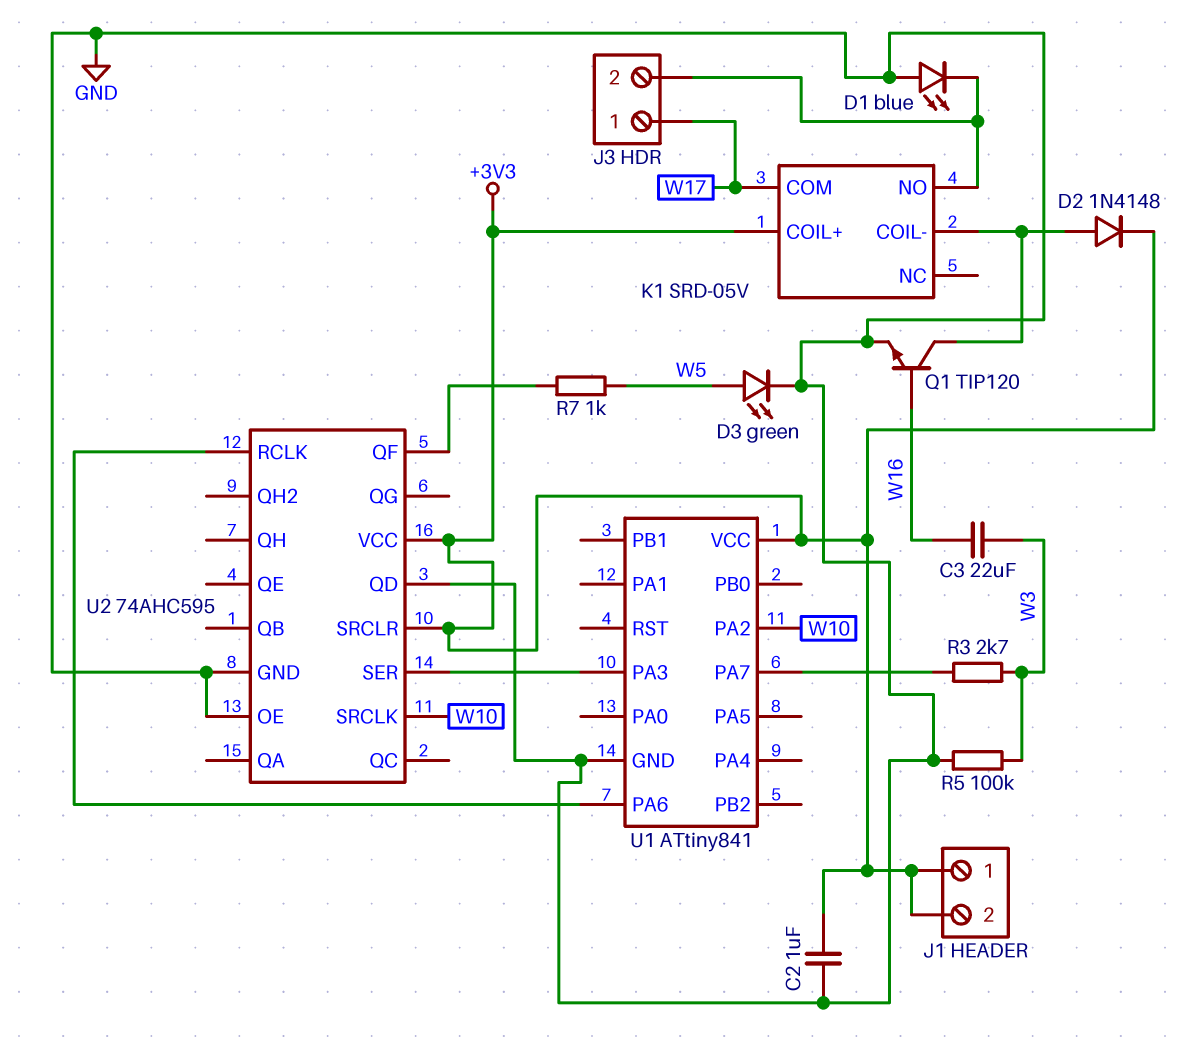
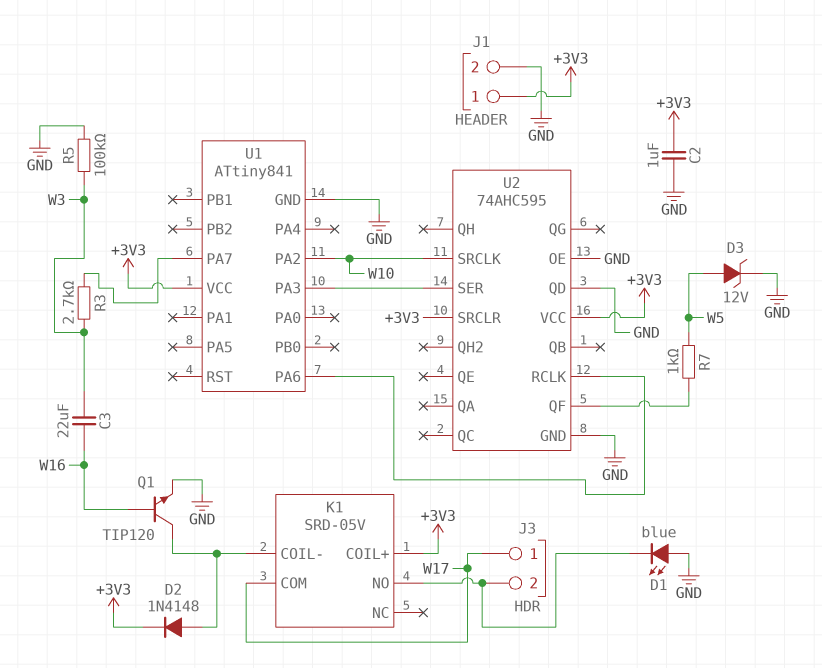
D3: LED green (A W5, K GND) -> zener 12V (A W5, K GND)
J1 pin 2: +3V3 -> GND

